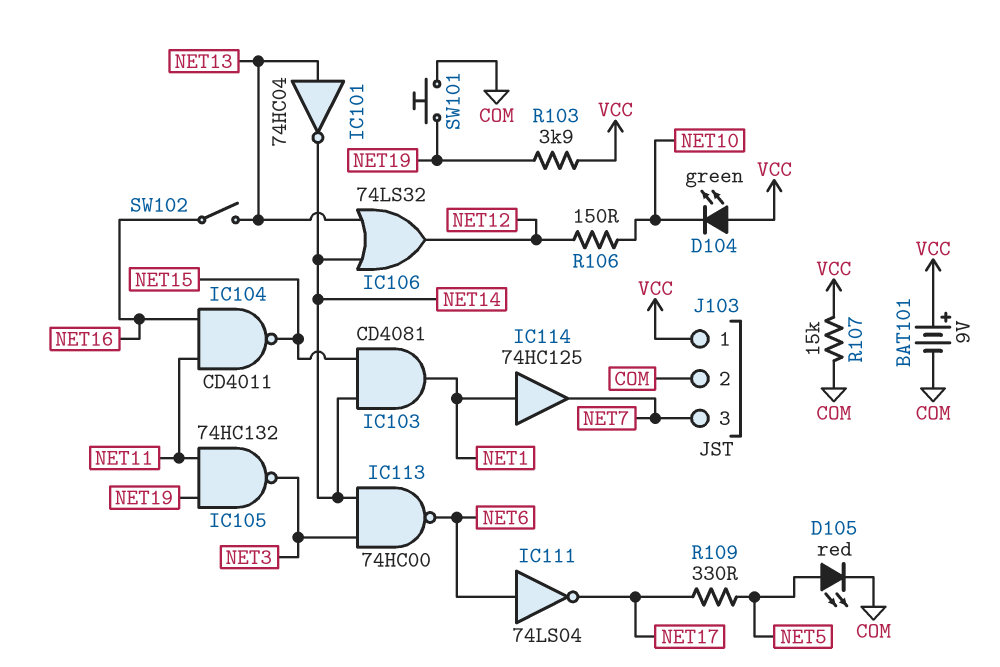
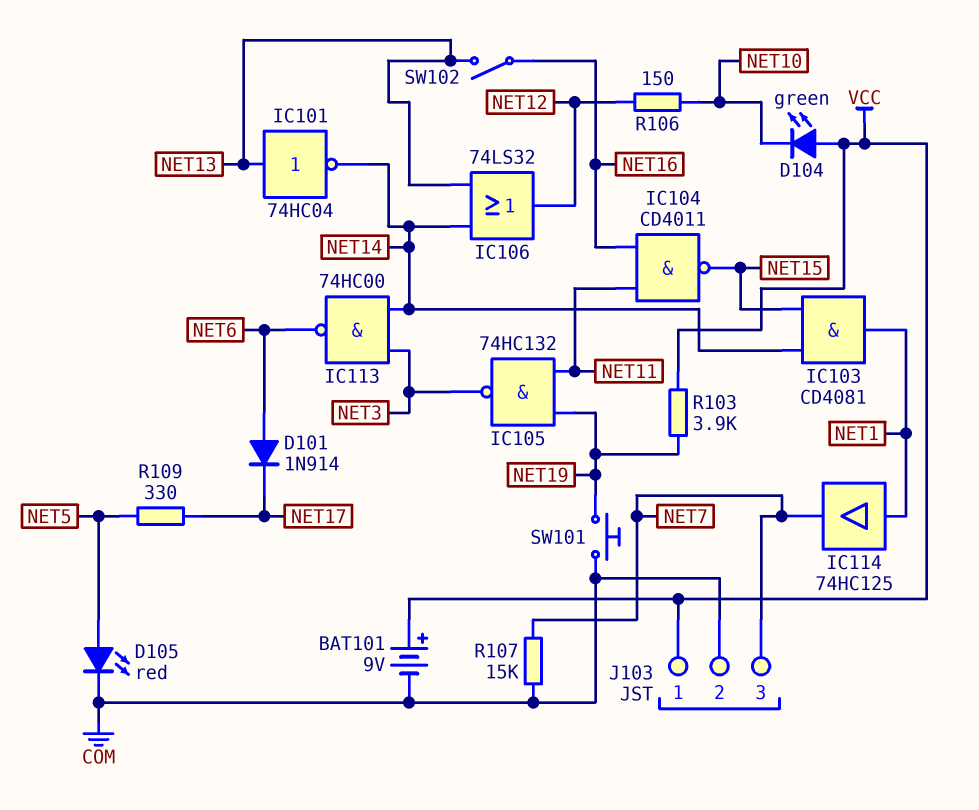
D101: none -> diode 1N914 (A NET6, K NET17)
IC111: NOT 74LS04 (in NET6, out NET17) -> none
R107: 15k (COM, VCC) -> 15k (COM, NET7)

